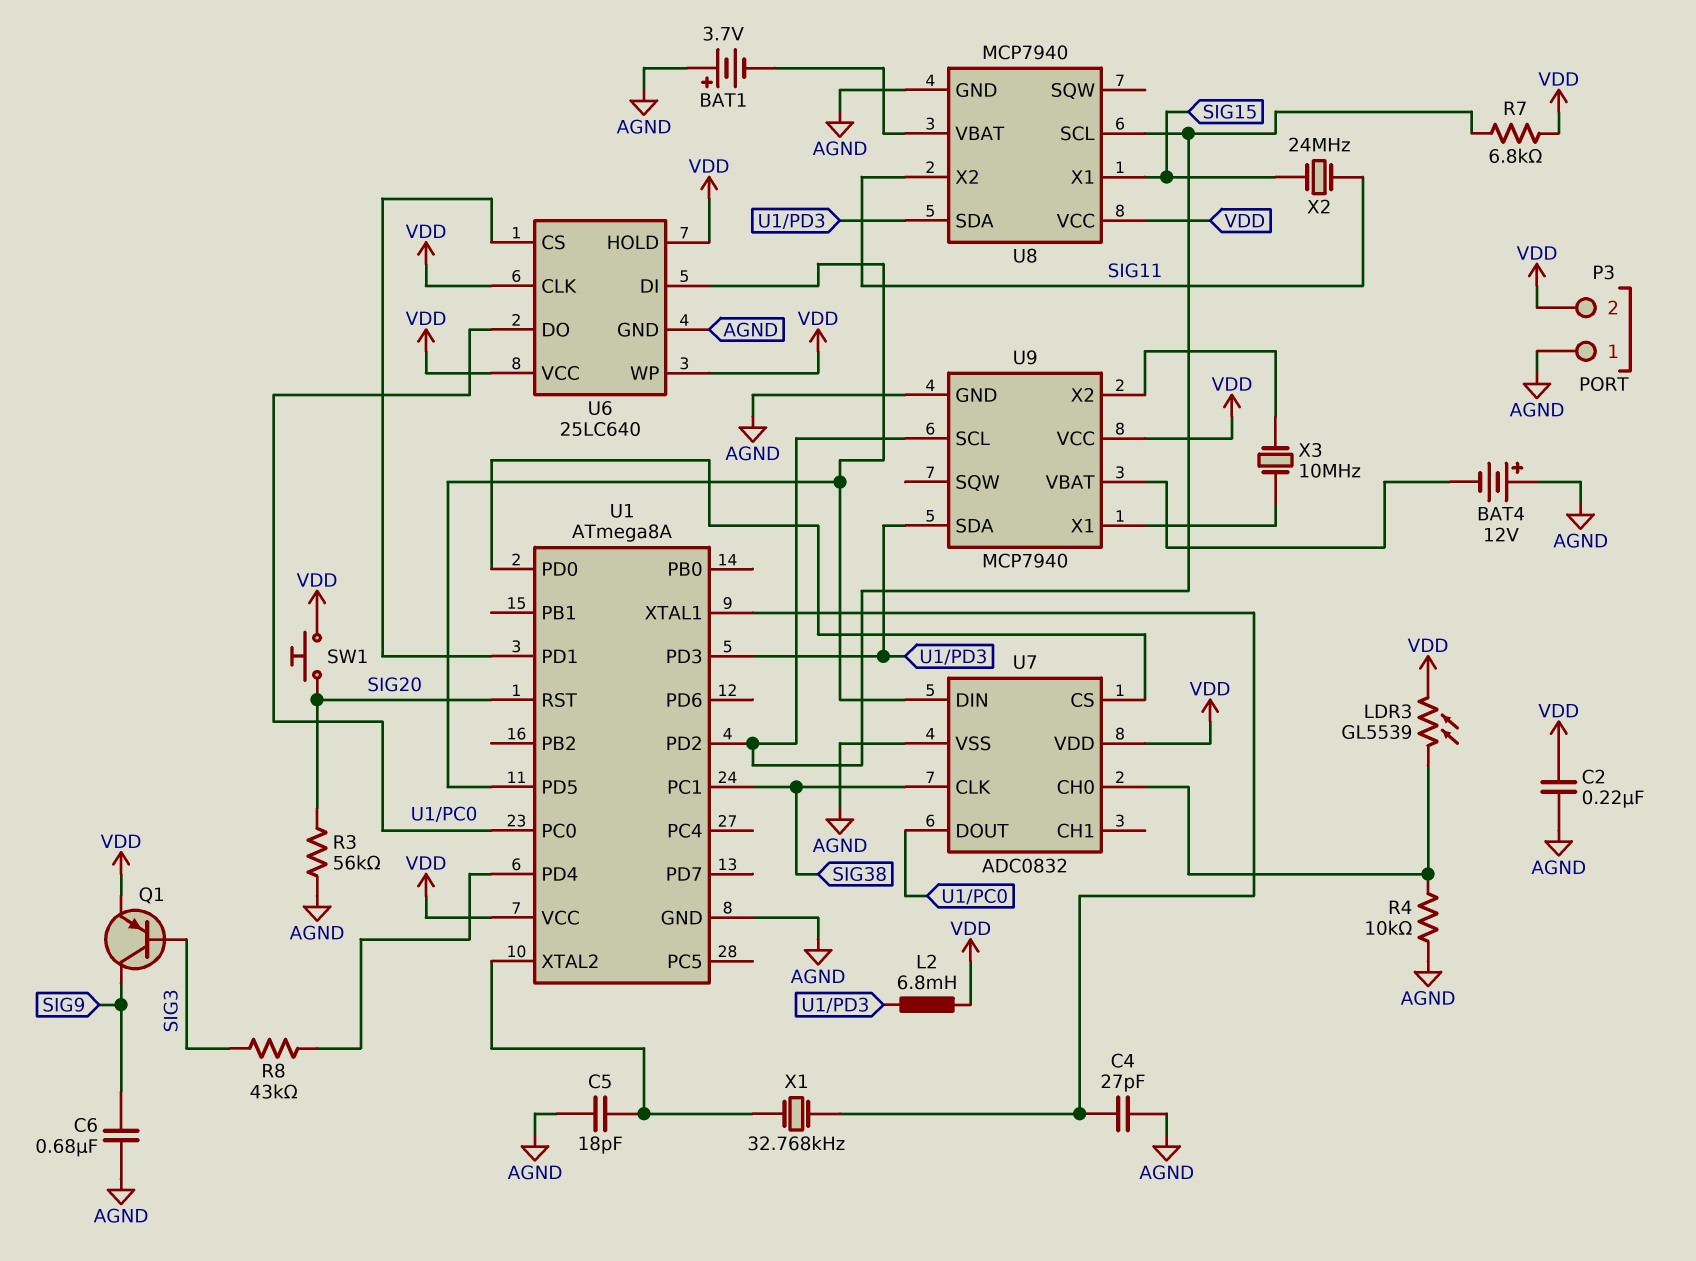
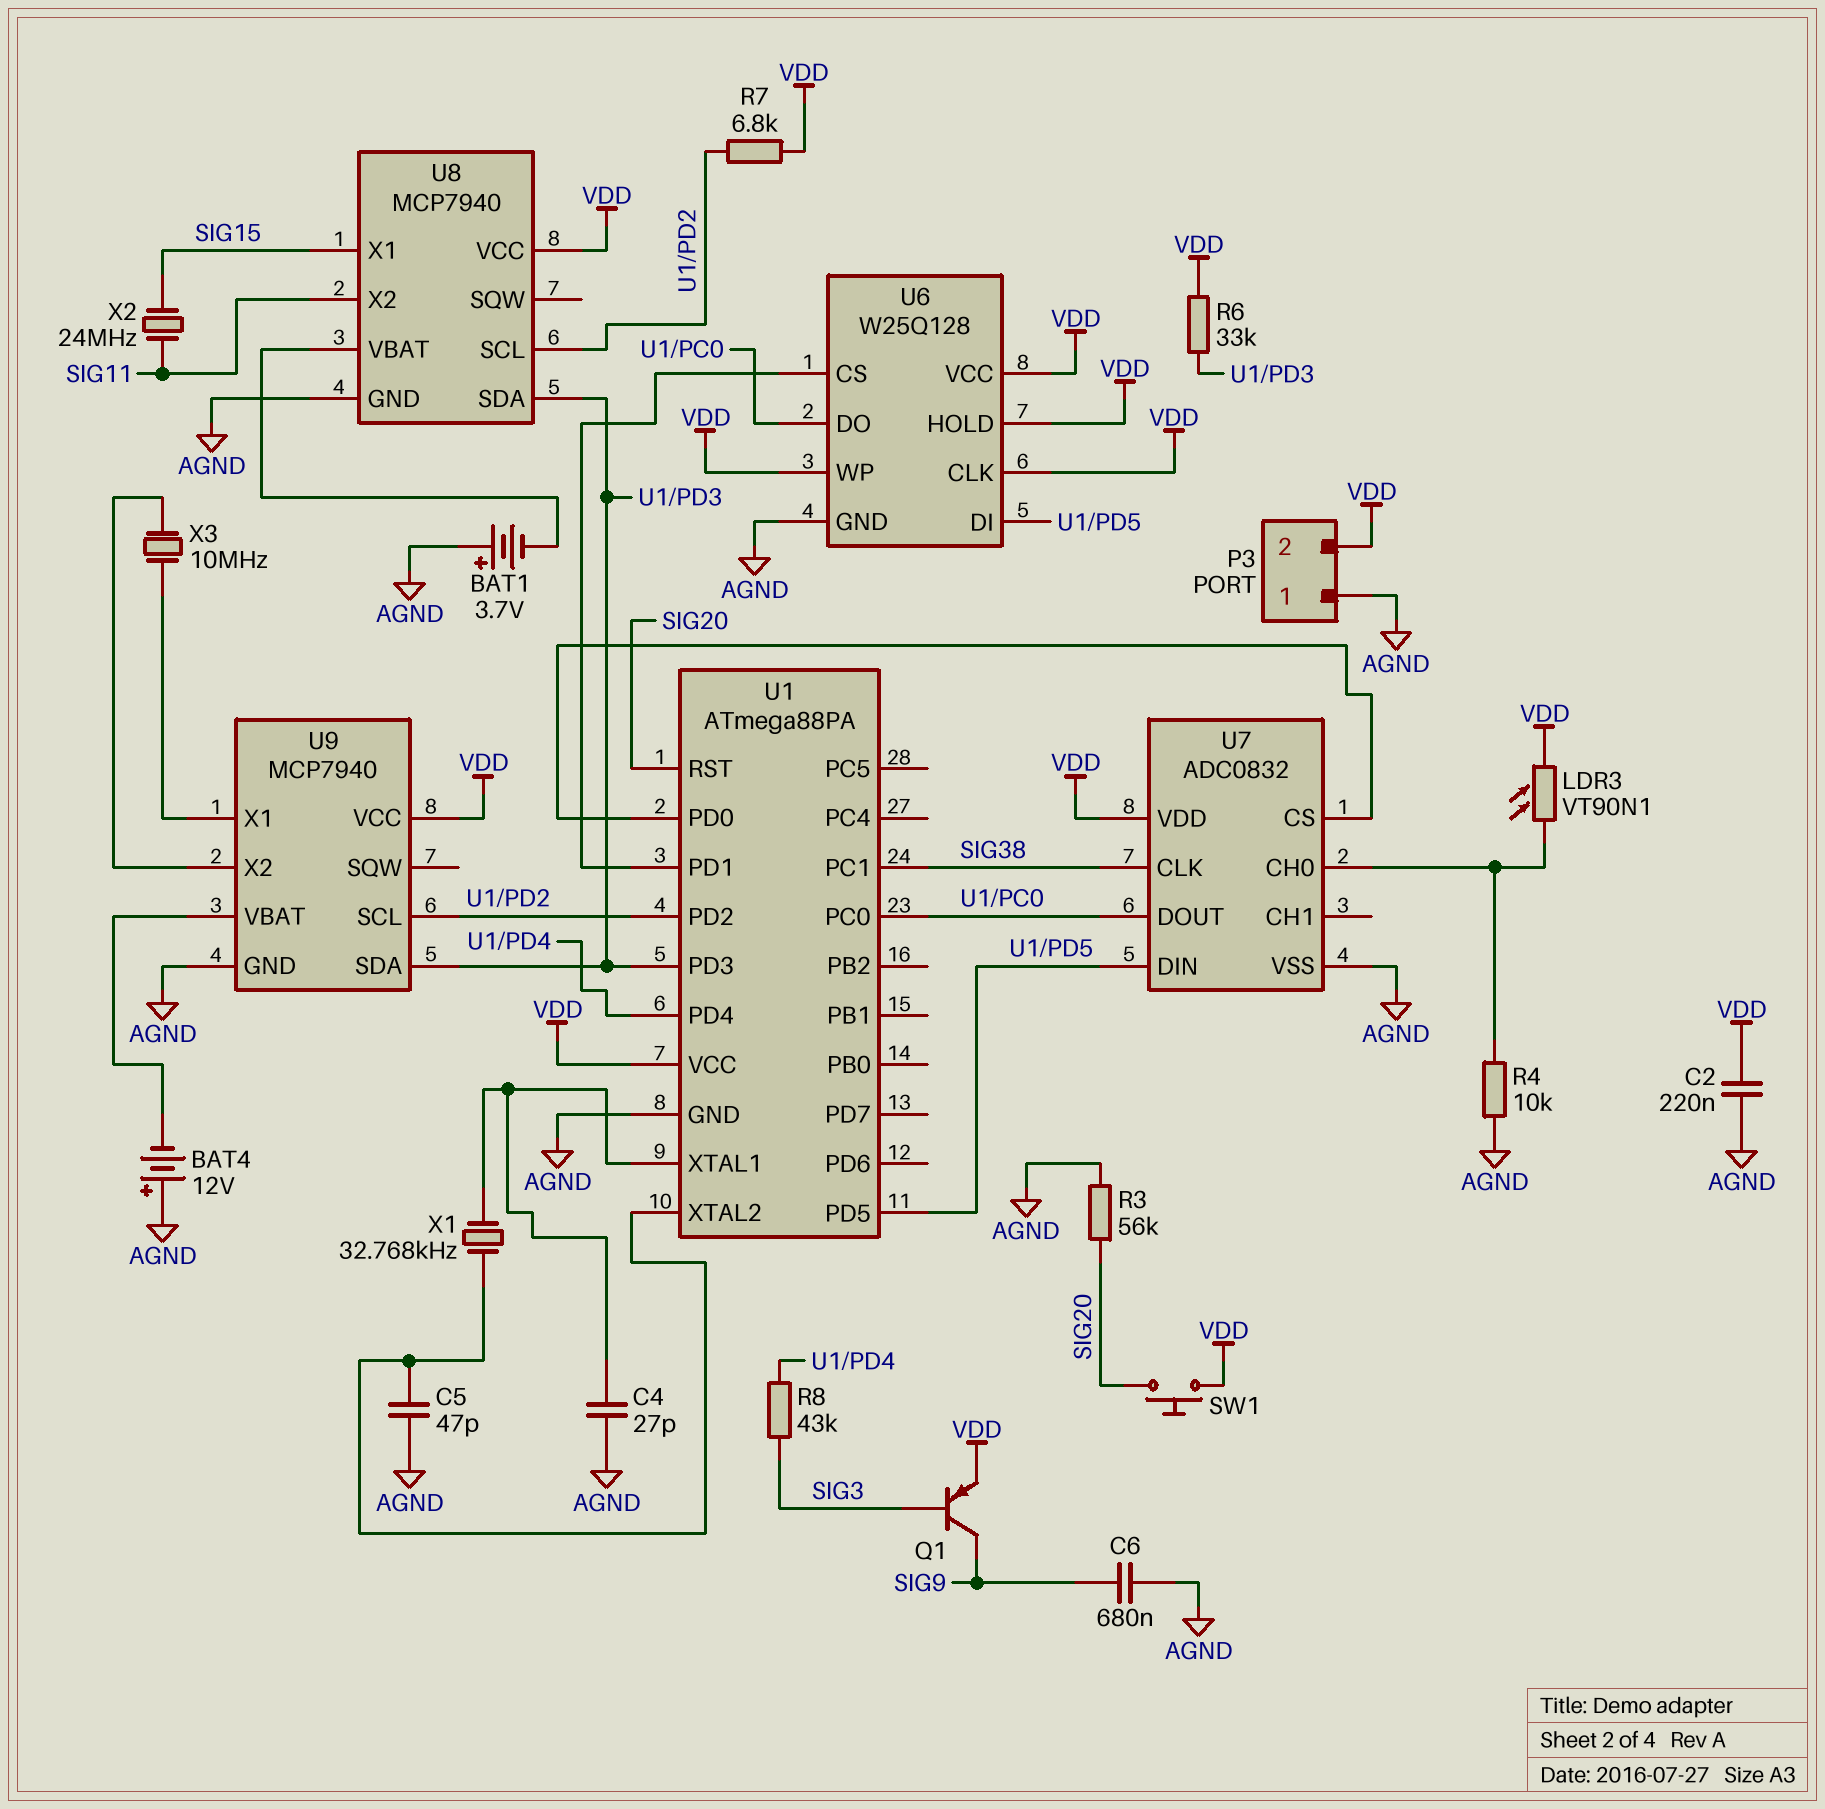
C5: 18pF (AGND, U1/XTAL2) -> 47pF (AGND, U1/XTAL2)
L2: 6.8mH (U1/PD3, VDD) -> none
LDR3: GL5539 (U7/CH0, VDD) -> VT90N1 (U7/CH0, VDD)
R6: none -> 33k (U1/PD3, VDD)
U1: ATmega8A -> ATmega88PA
U6: 25LC640 -> W25Q128

